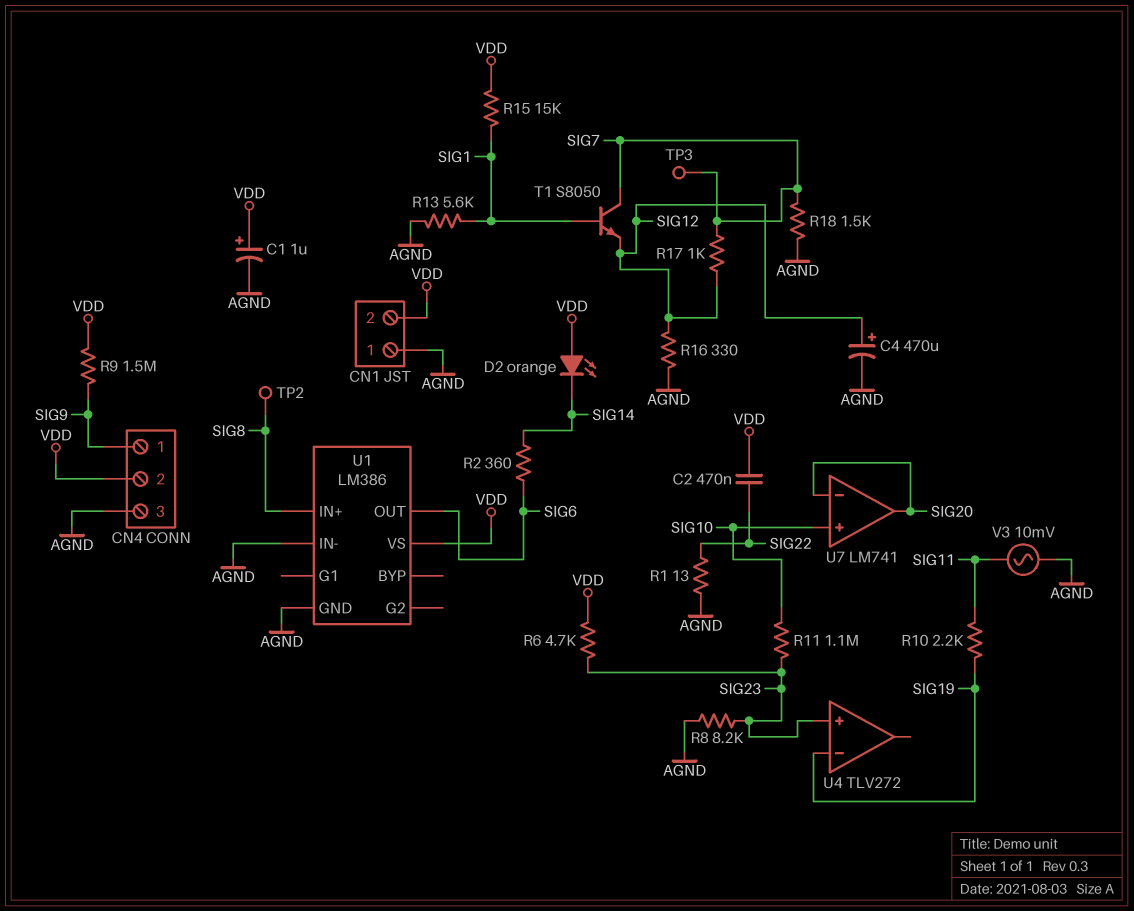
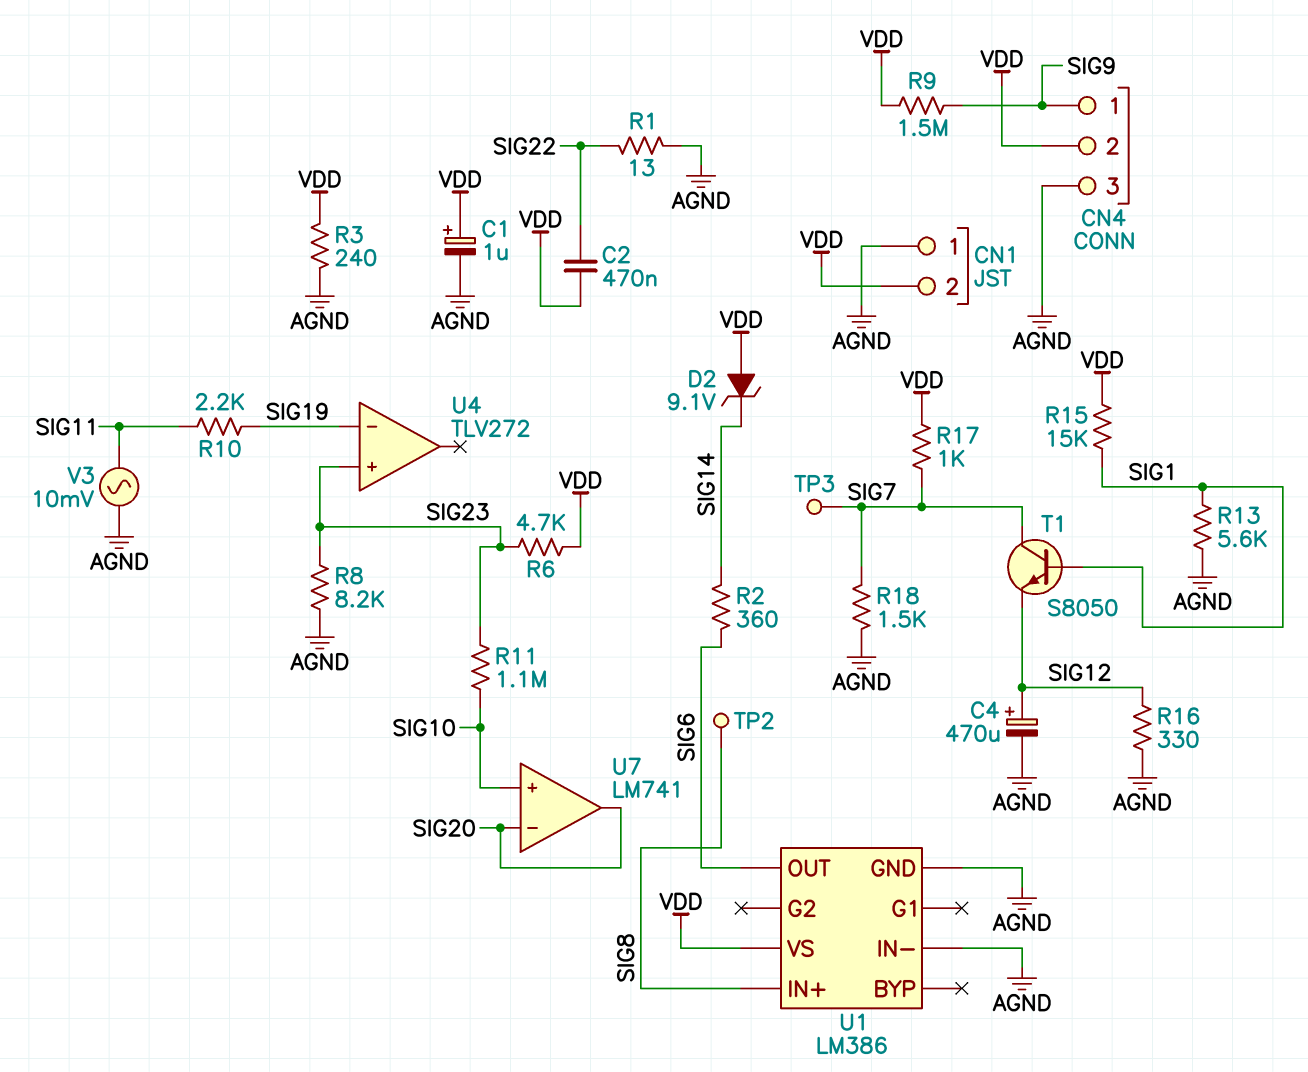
D2: LED orange (A VDD, K SIG14) -> zener 9.1V (A VDD, K SIG14)
R3: none -> 240 (AGND, VDD)
R17: 1k (SIG7, SIG12) -> 1k (SIG7, VDD)

